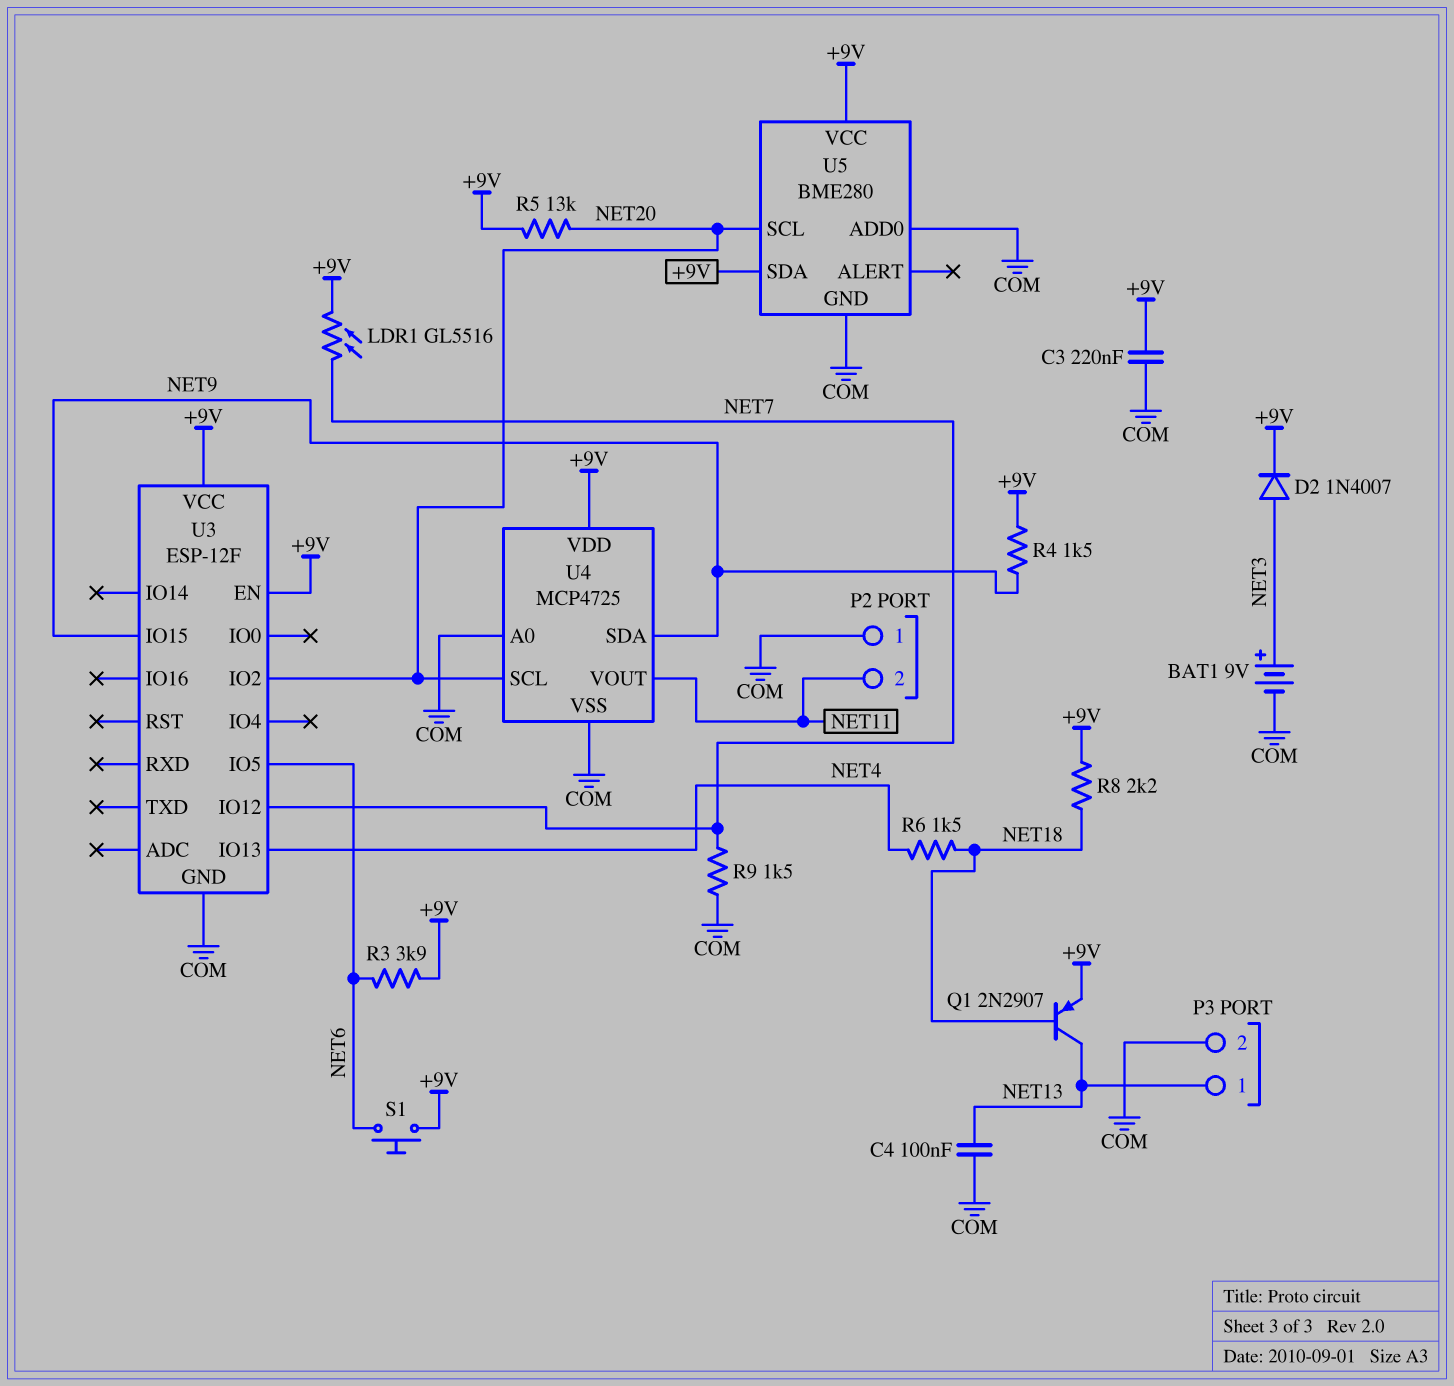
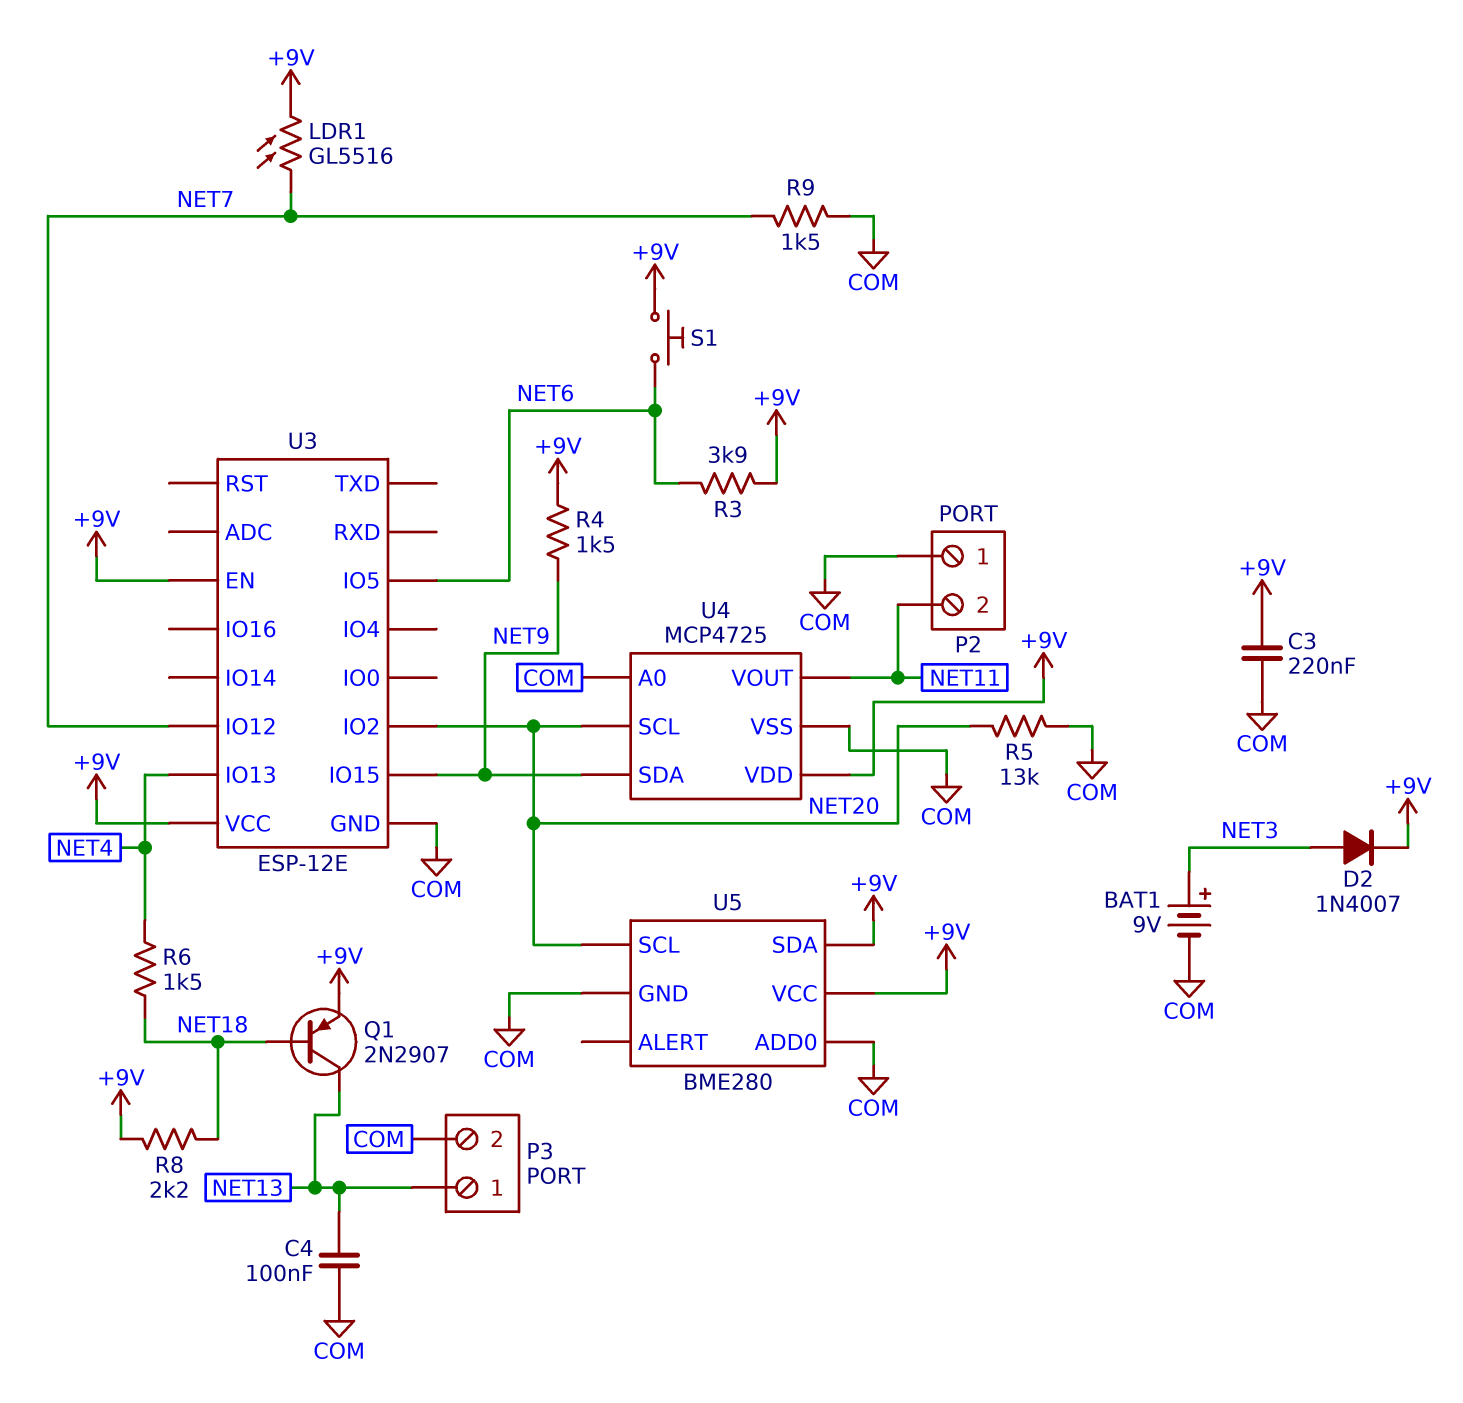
R5: 13k (+9V, NET20) -> 13k (COM, NET20)
U3: ESP-12F -> ESP-12E

